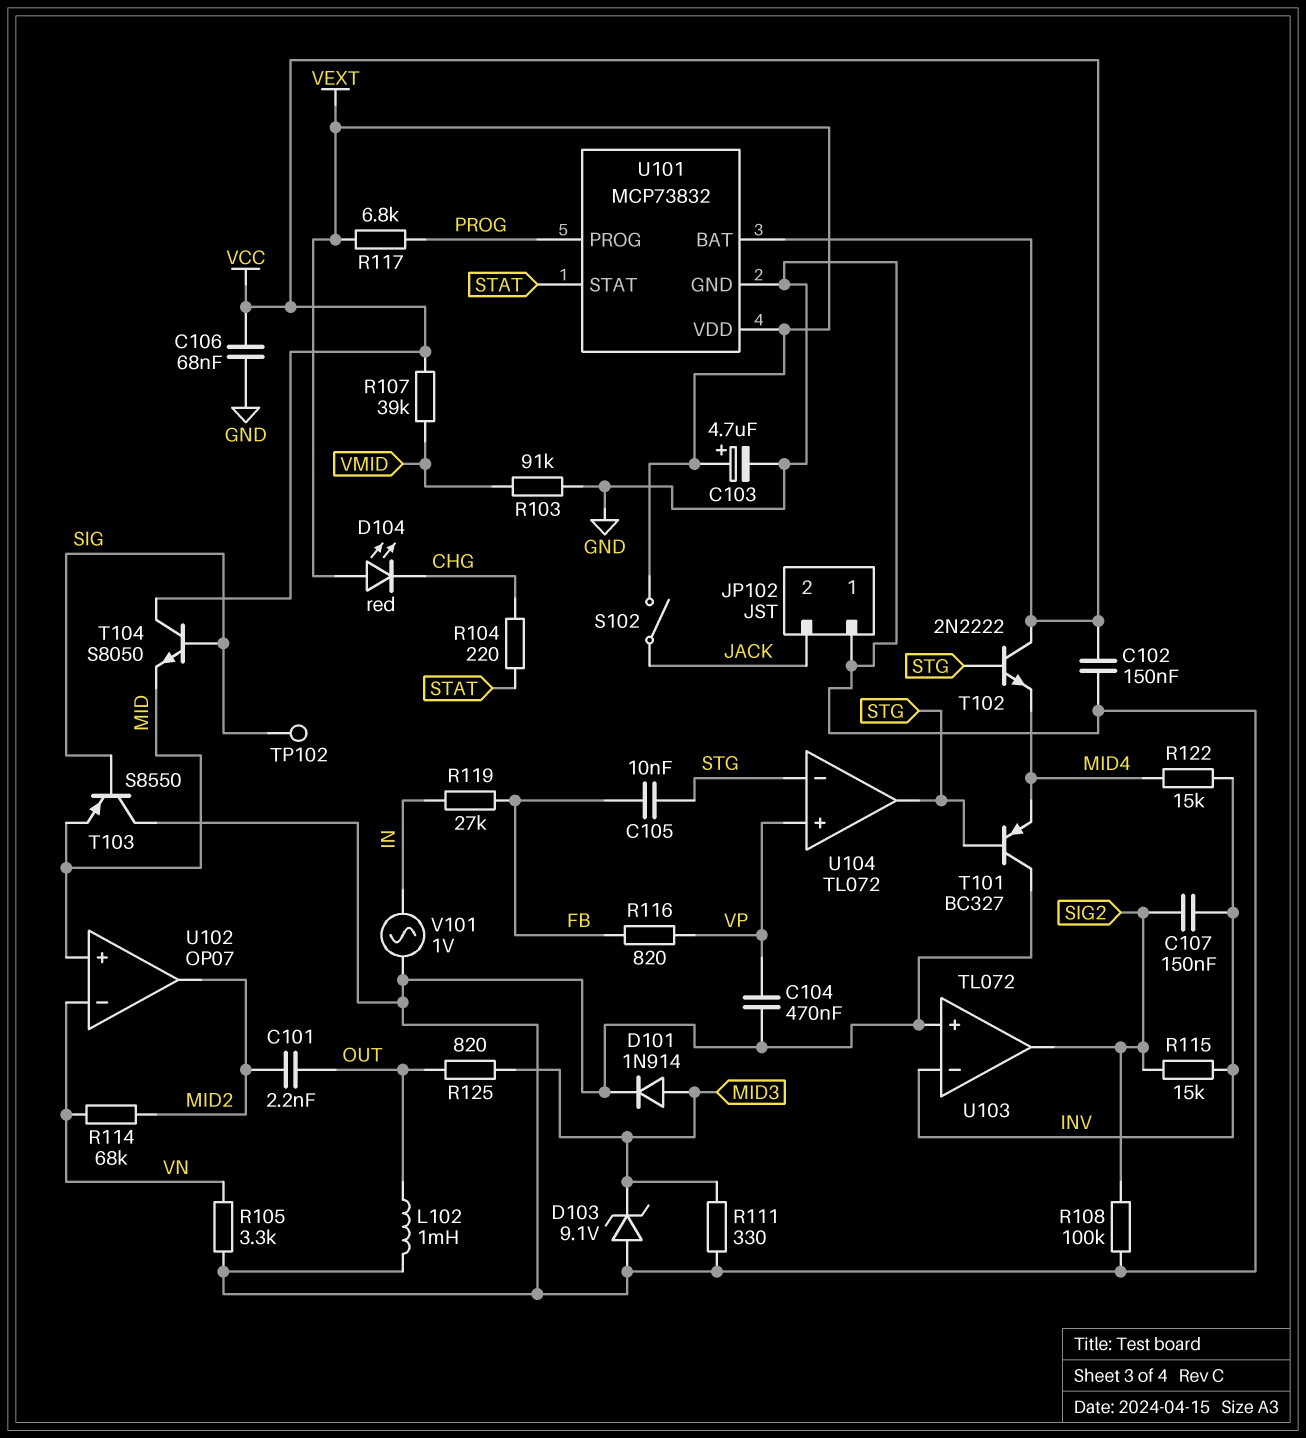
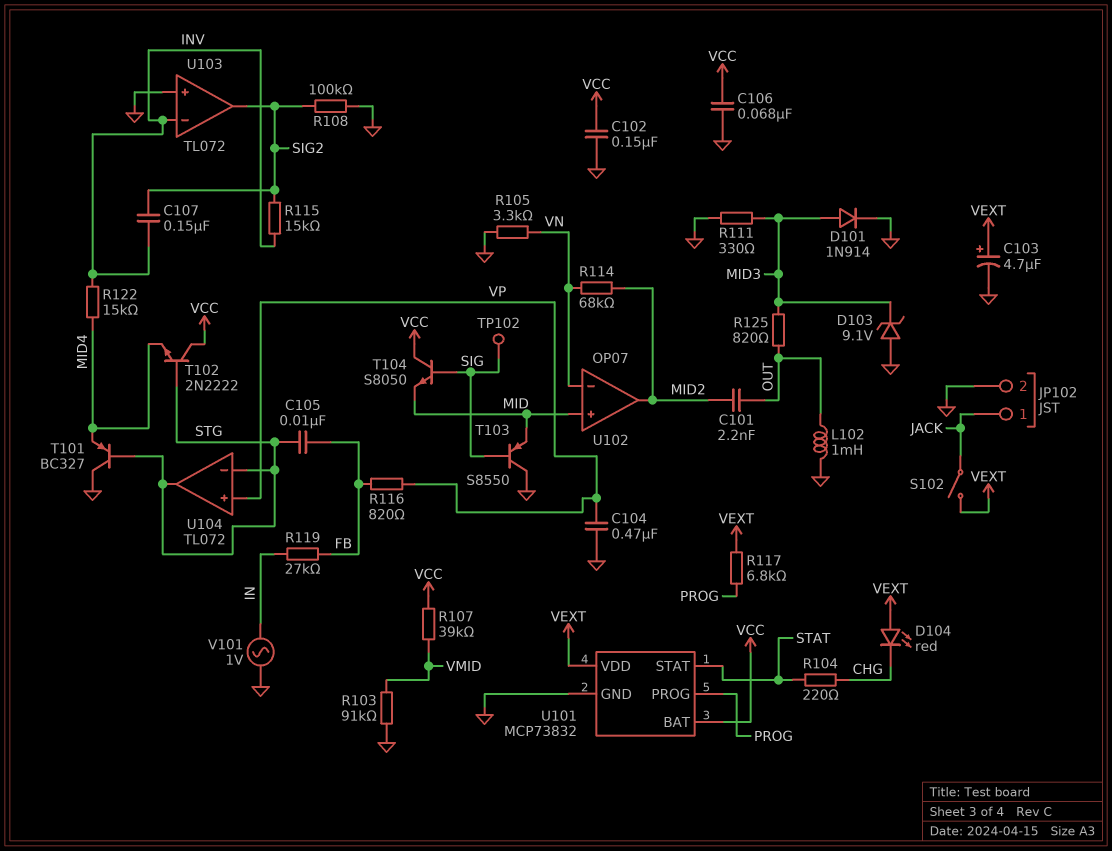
JP102 pin 1: GND -> JACK
JP102 pin 2: JACK -> GND

